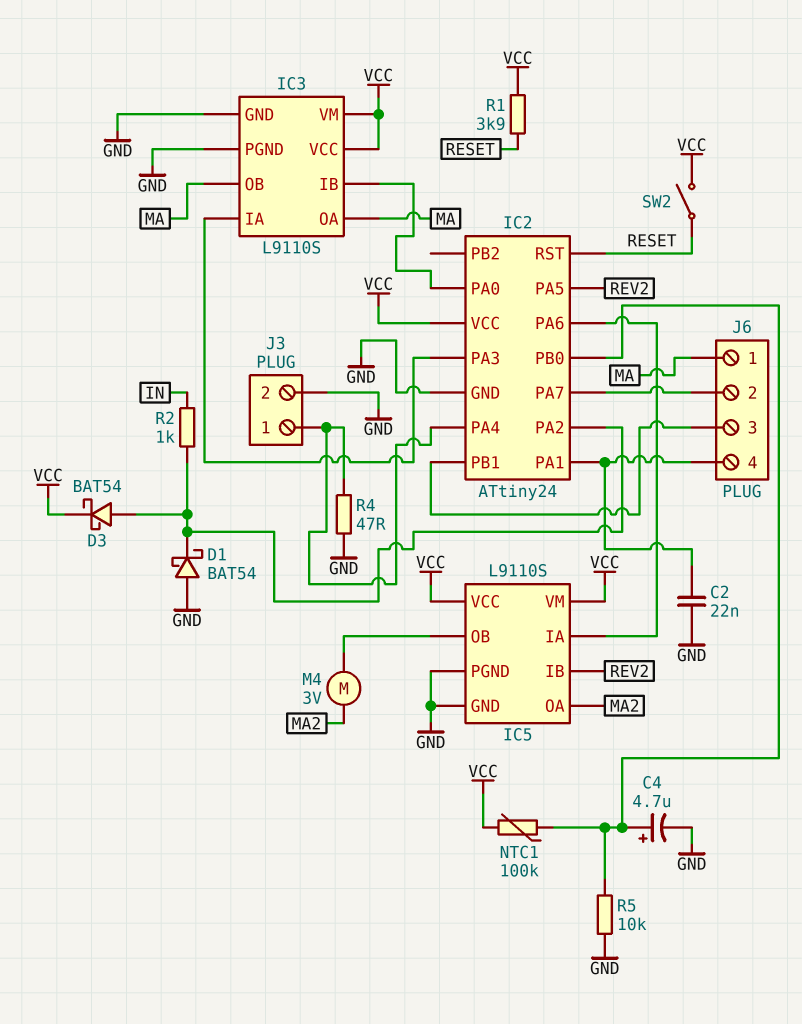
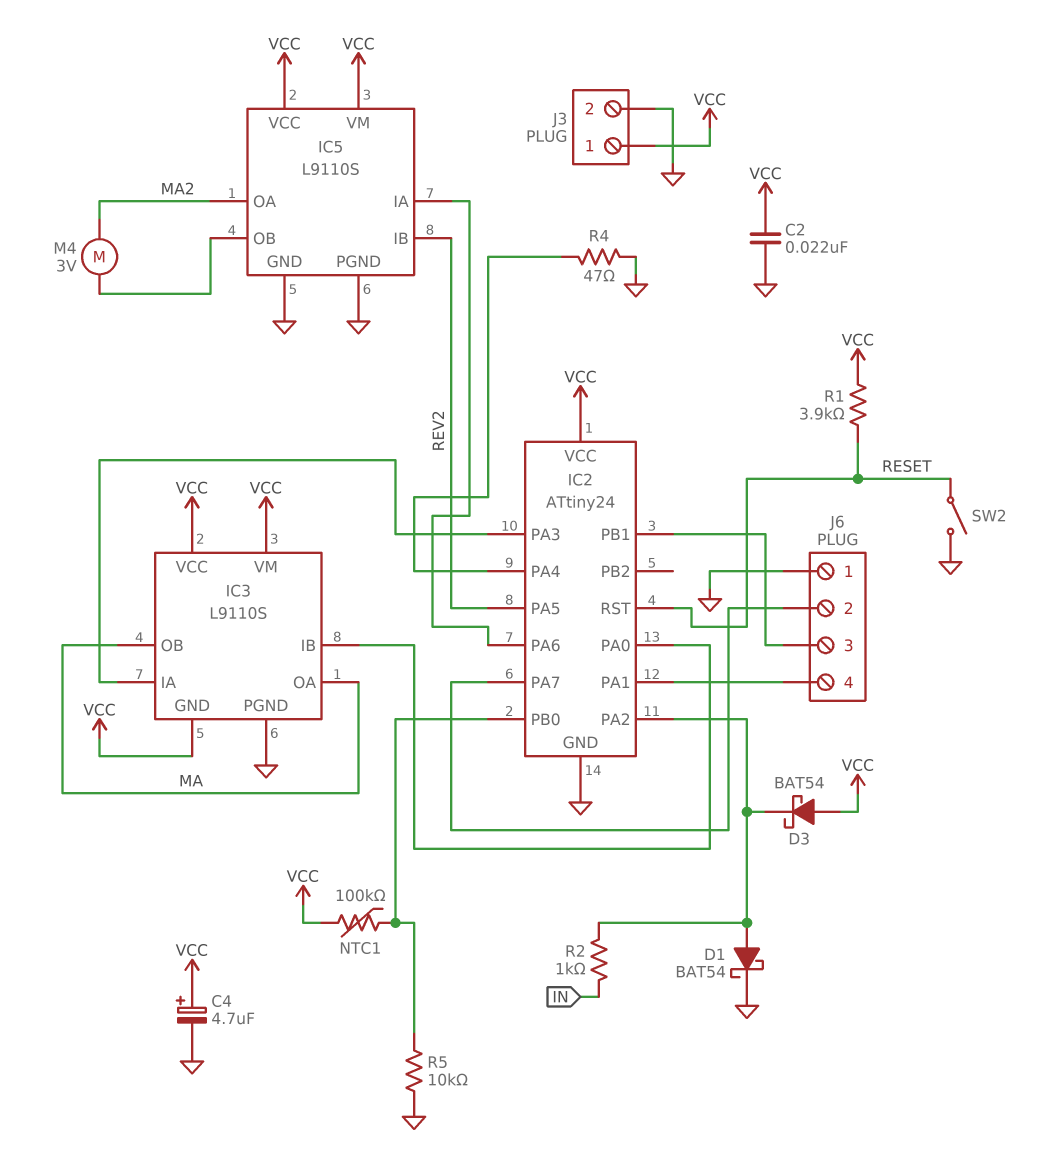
C2: 22nF (GND, IC2/PA1) -> 22nF (GND, VCC)
C4: 4.7uF (plus IC2/PB0, minus GND) -> 4.7uF (plus VCC, minus GND)
D1: schottky BAT54 (A GND, K IC2/PA2) -> schottky BAT54 (A IC2/PA2, K GND)
D3: schottky BAT54 (A IC2/PA2, K VCC) -> schottky BAT54 (A VCC, K IC2/PA2)
IC3 pin GND: GND -> VCC
J3 pin 1: IC2/PA4 -> VCC
J6 pin 1: MA -> GND
SW2: switch (RESET, VCC) -> switch (GND, RESET)

